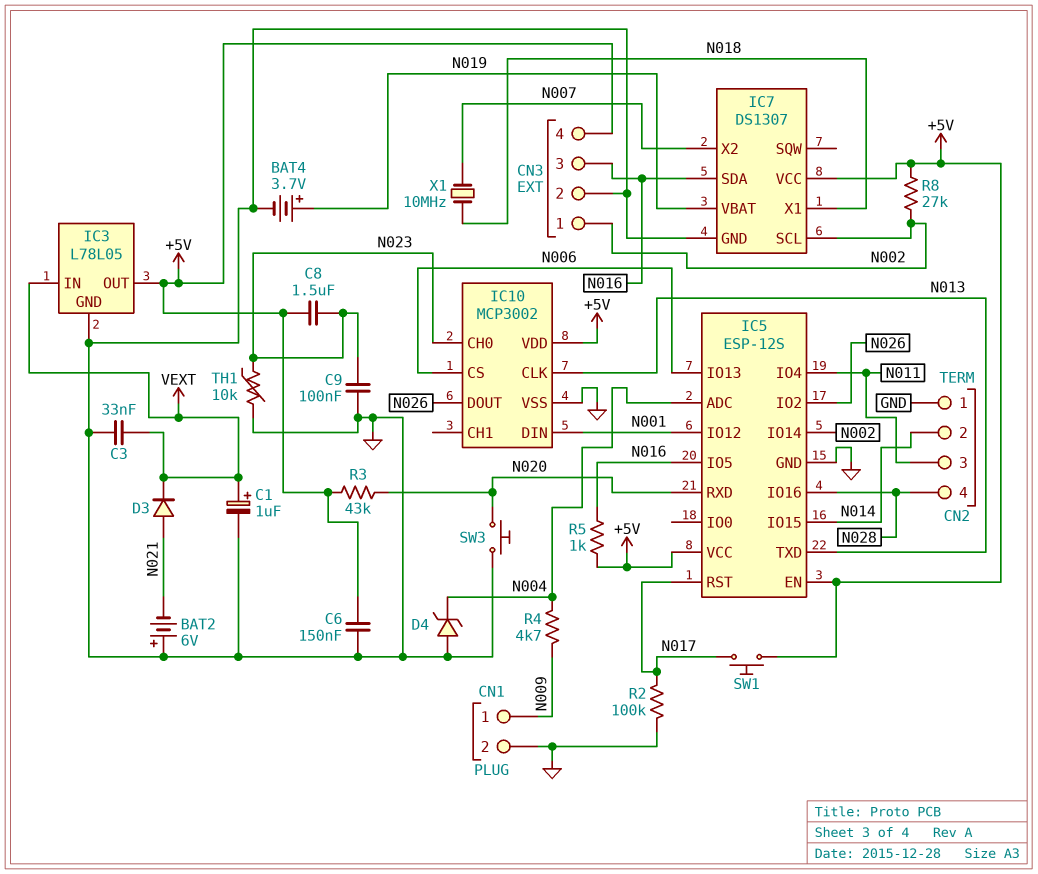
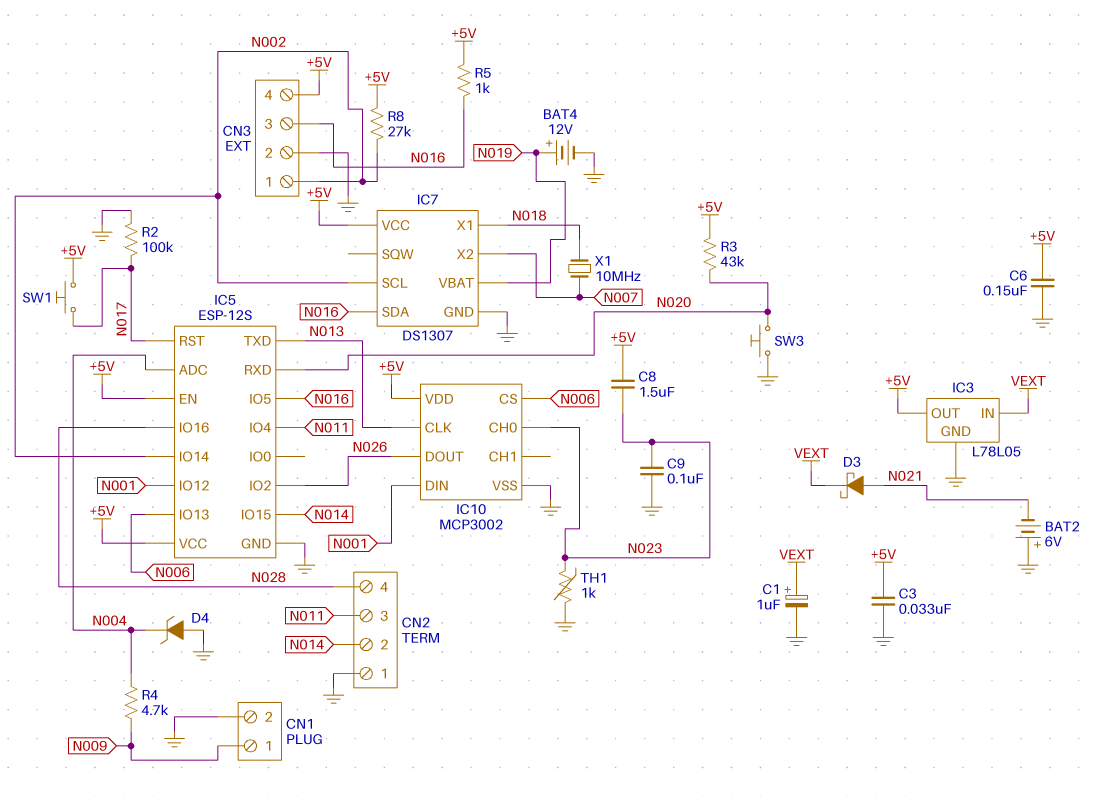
BAT4: 3.7V (plus N019, minus GND) -> 12V (plus N019, minus GND)
C3: 33nF (GND, VEXT) -> 33nF (+5V, GND)
D3: diode (A N021, K VEXT) -> schottky (A N021, K VEXT)
TH1: 10k (GND, N023) -> 1k (GND, N023)

